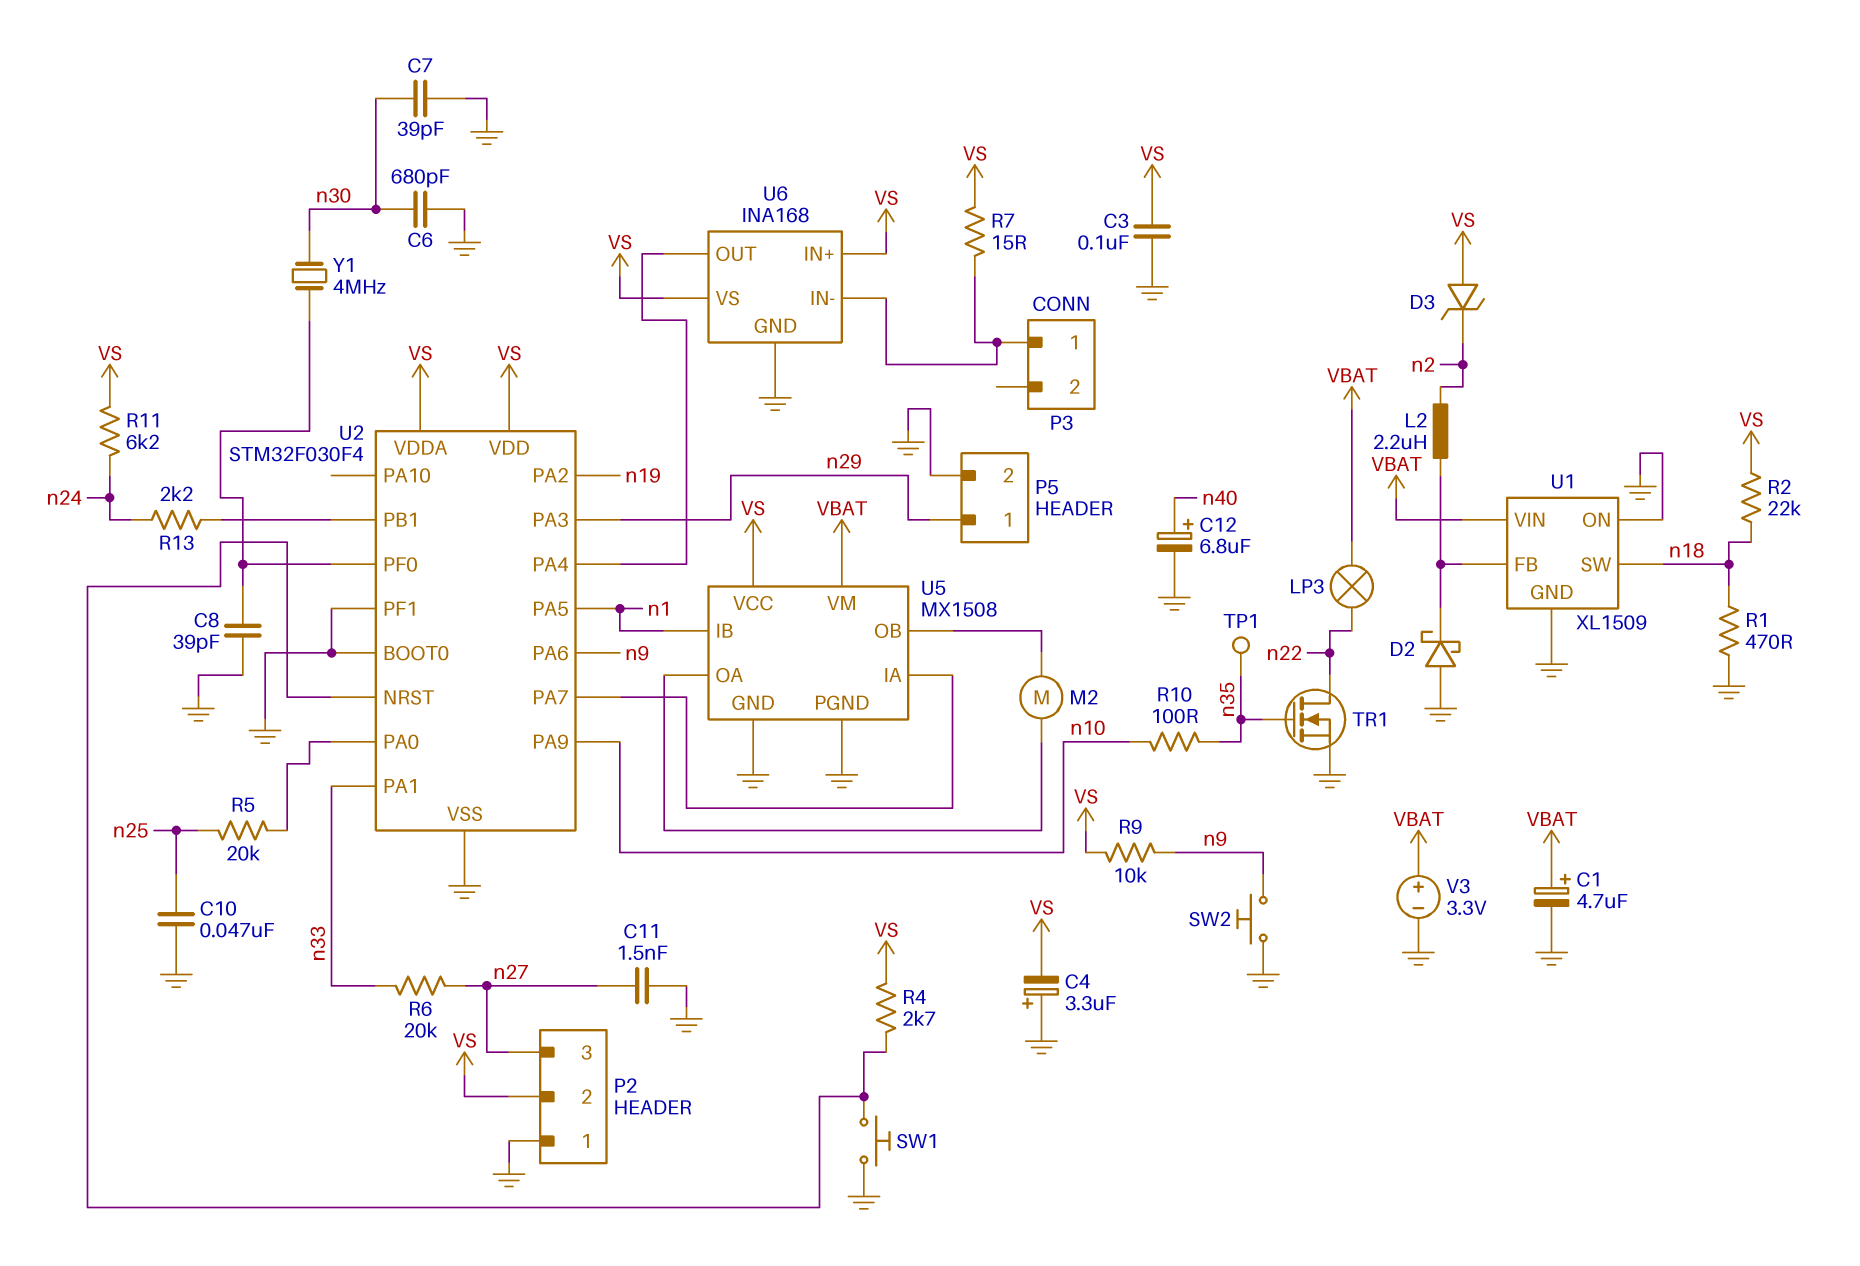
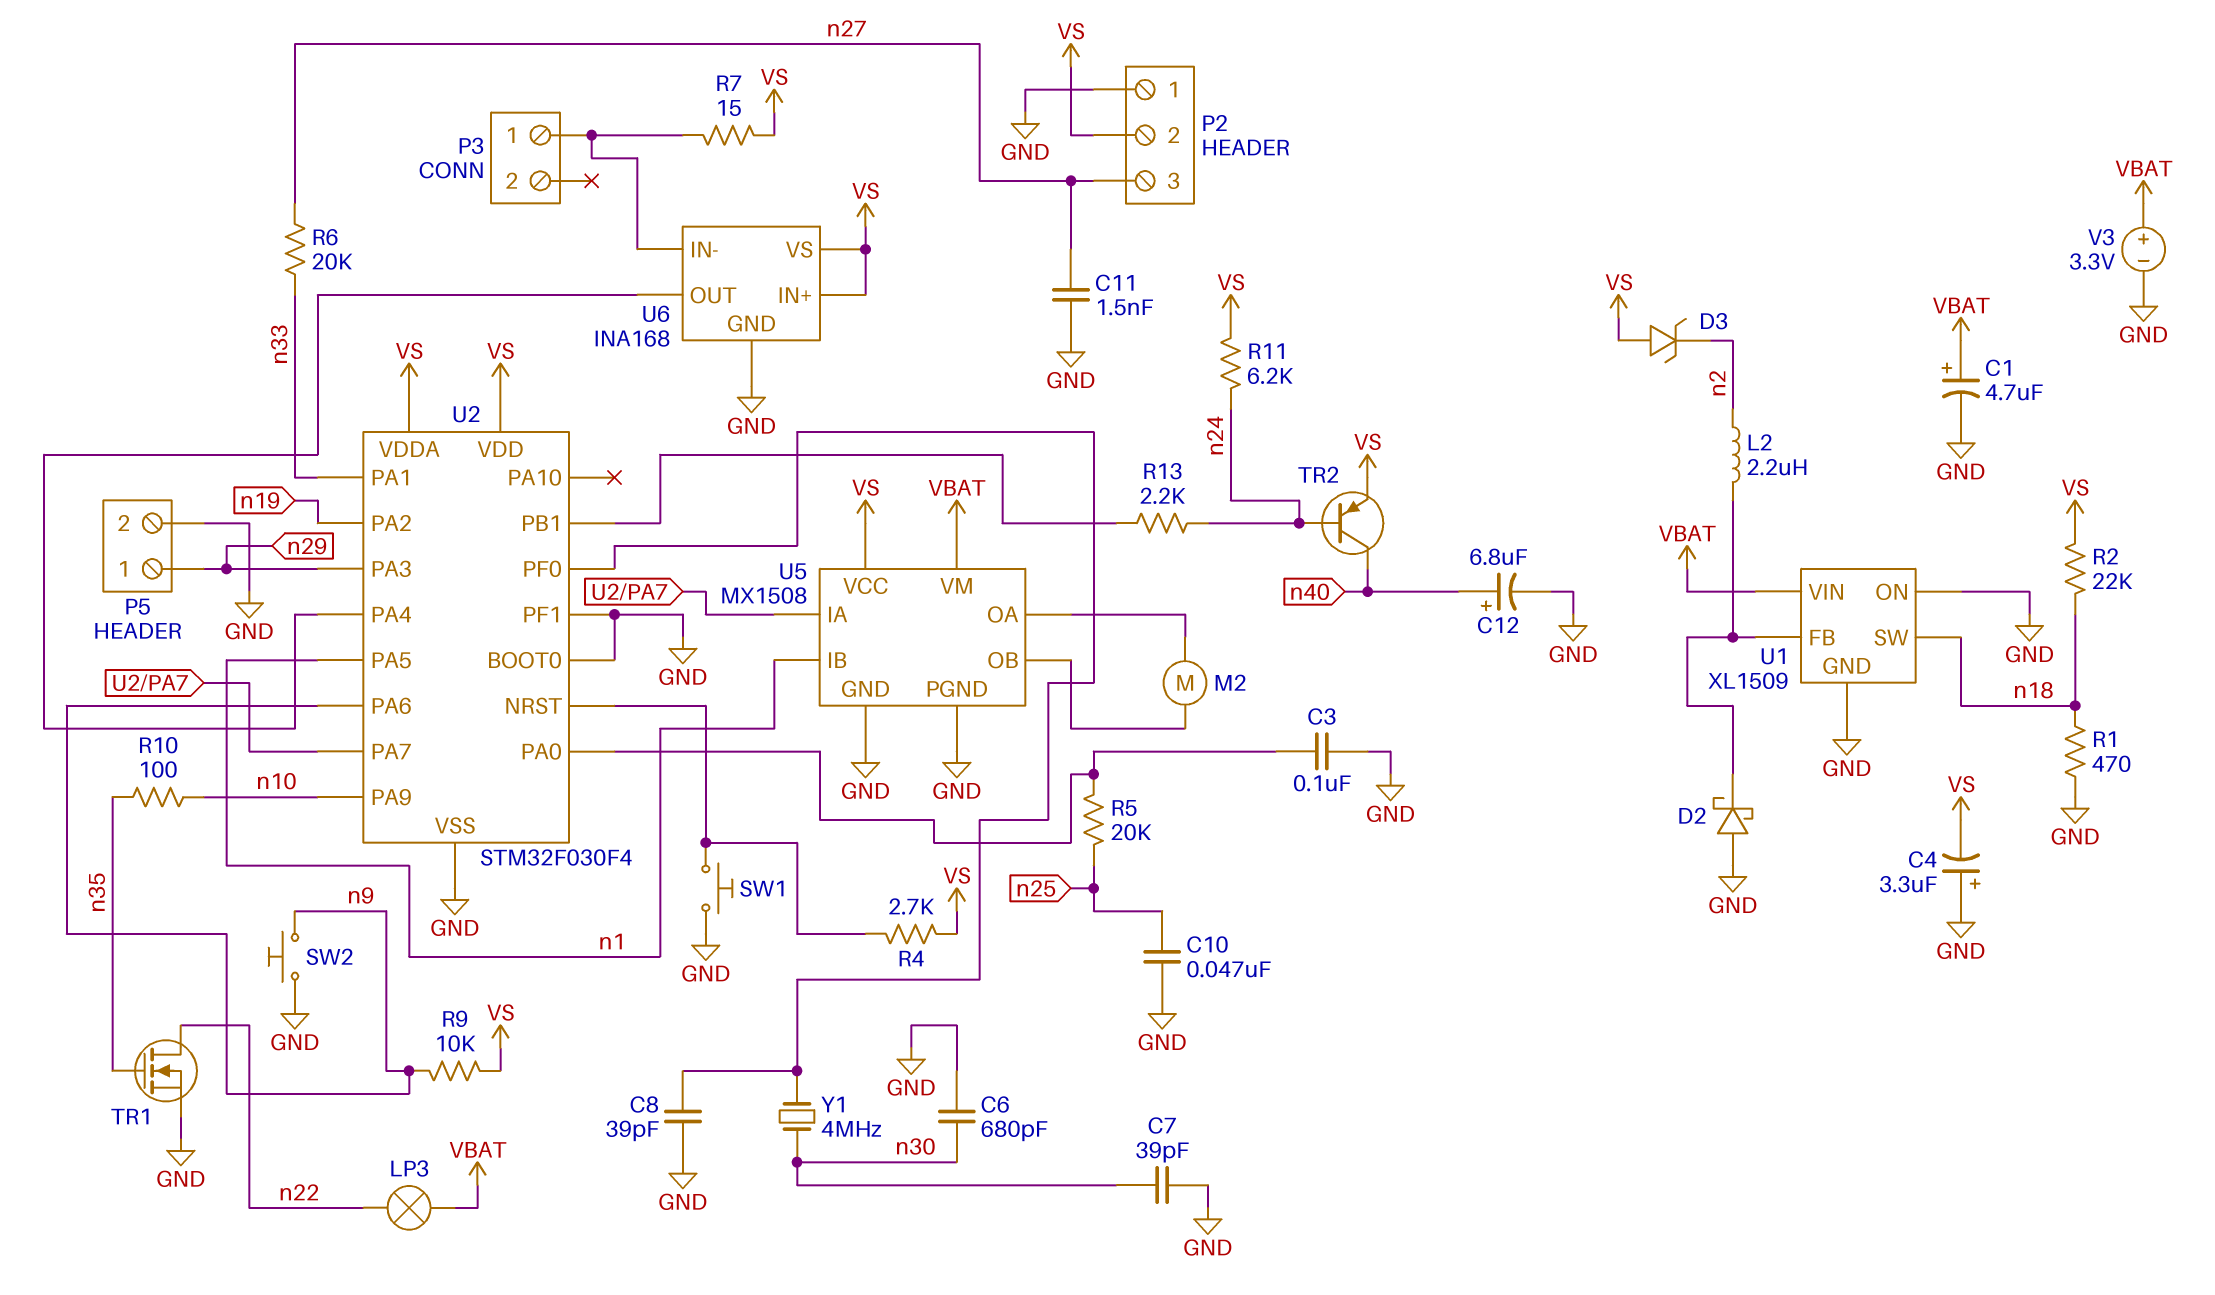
C3: 100nF (GND, VS) -> 100nF (GND, U2/PA0)
TP1: test point (n35) -> none
TR2: none -> PNP (B n24, C n40, E VS)

